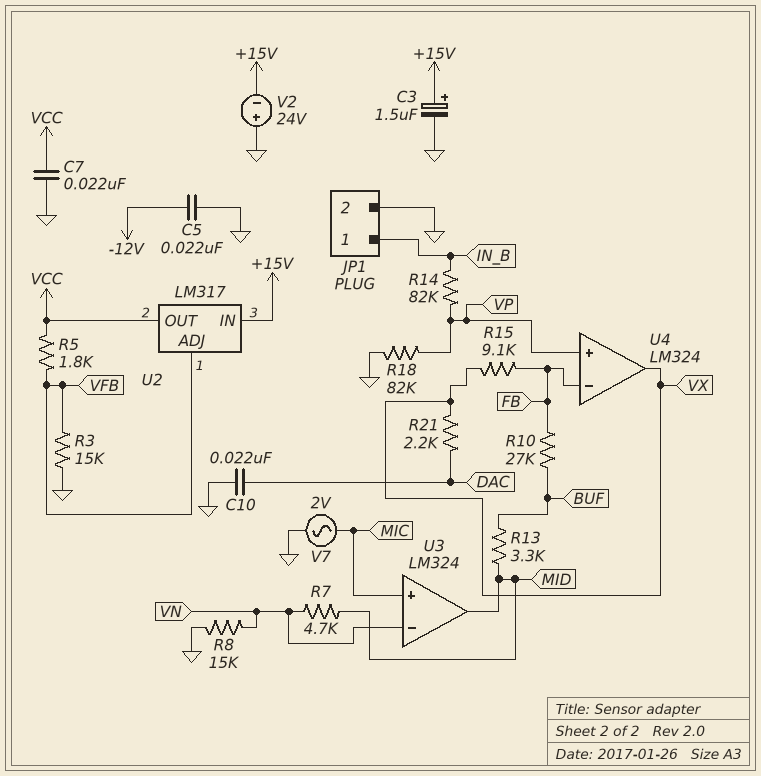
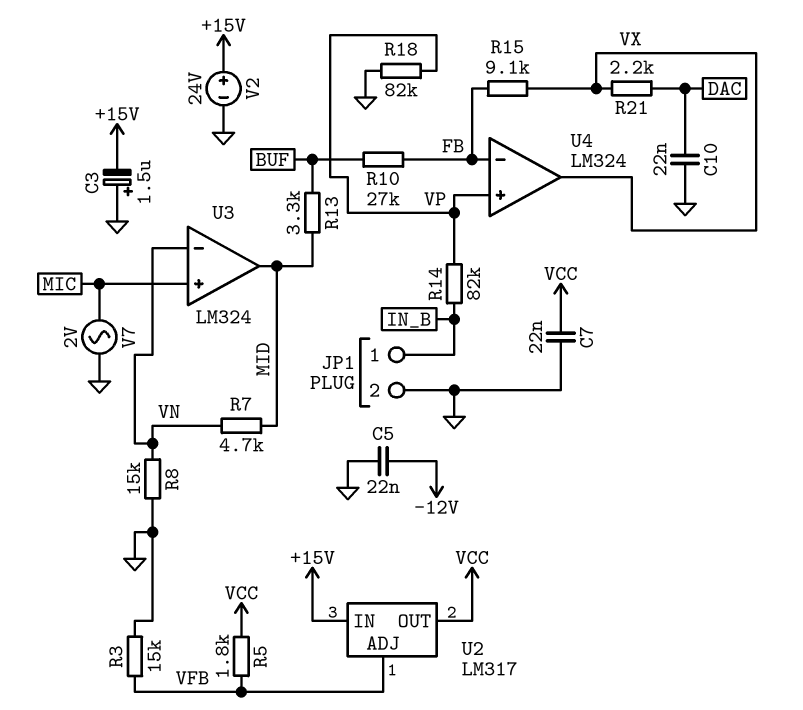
C3: 1.5uF (plus +15V, minus GND) -> 1.5uF (plus GND, minus +15V)
V2: 24V (plus GND, minus +15V) -> 24V (plus +15V, minus GND)

